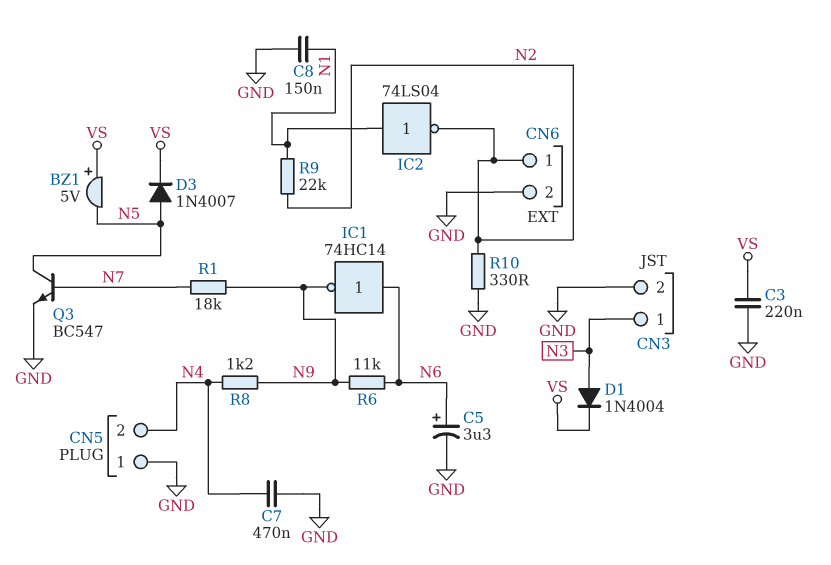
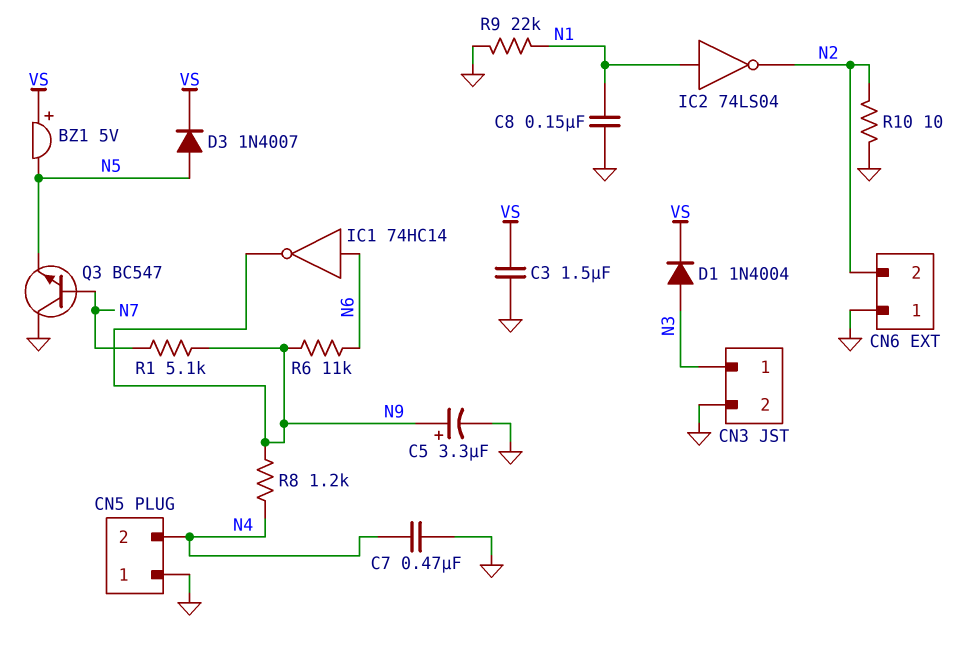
C3: 220nF (GND, VS) -> 1.5uF (GND, VS)
C5: 3.3uF (plus N6, minus GND) -> 3.3uF (plus N9, minus GND)
CN6 pin 1: N2 -> GND
CN6 pin 2: GND -> N2
Q3: NPN BC547 (B N7, C N5, E GND) -> NPN BC547 (B N7, C GND, E N5)
R1: 18k (N7, N9) -> 5.1k (N7, N9)
R9: 22k (N1, N2) -> 22k (GND, N1)
R10: 330 (GND, N2) -> 10 (GND, N2)

